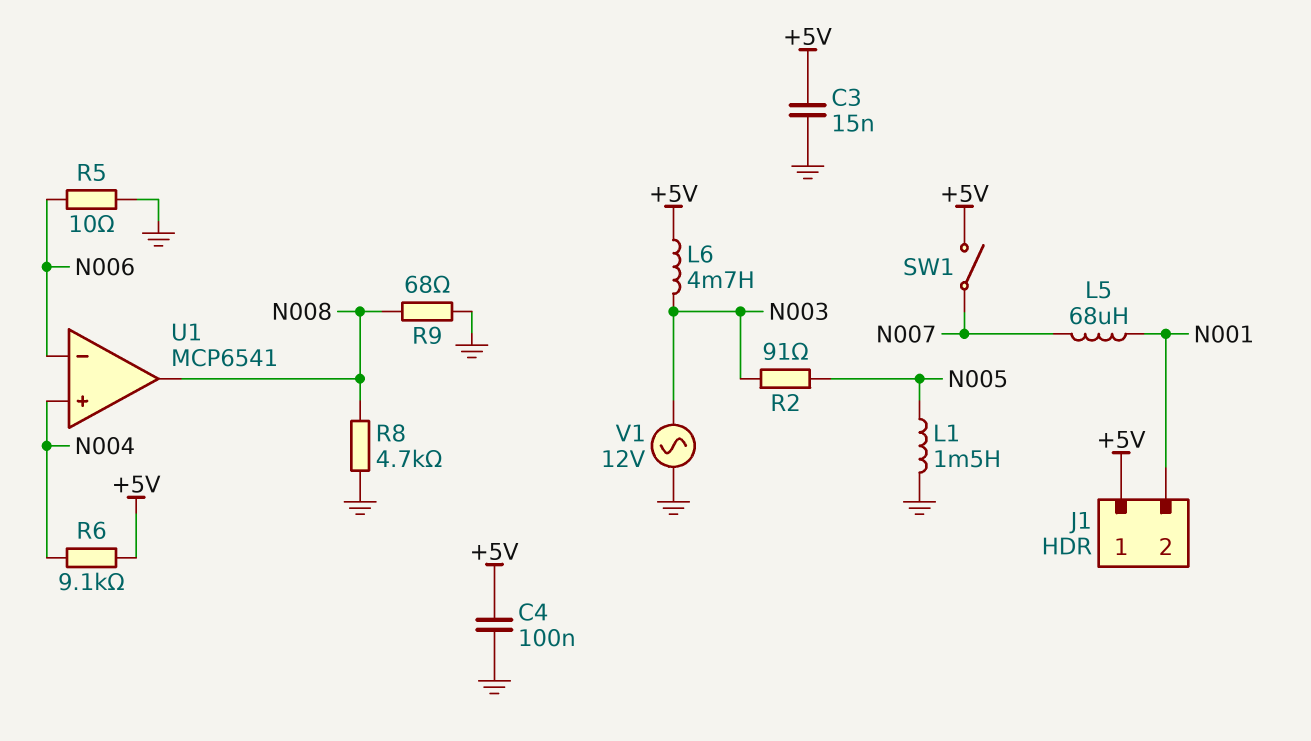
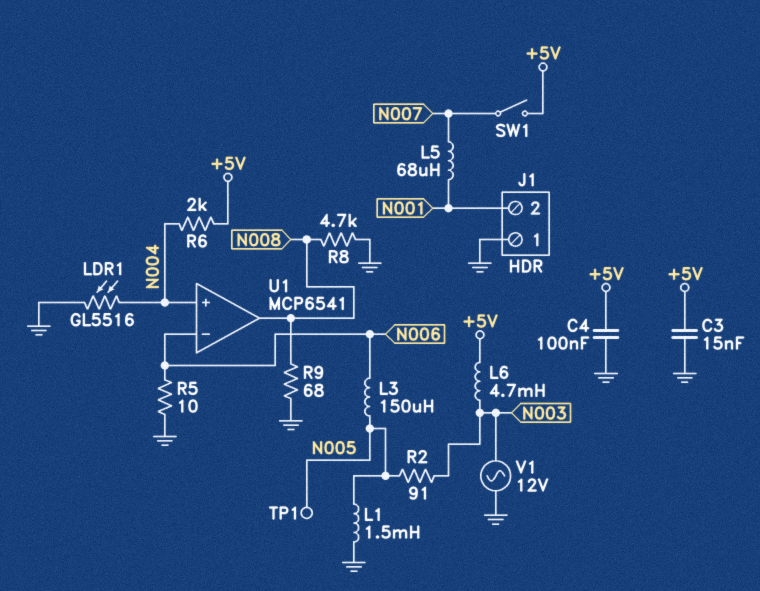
J1 pin 1: +5V -> GND
L3: none -> 150uH (N005, N006)
LDR1: none -> GL5516 (GND, N004)
R6: 9.1k (+5V, N004) -> 2k (+5V, N004)
TP1: none -> test point (N005)

